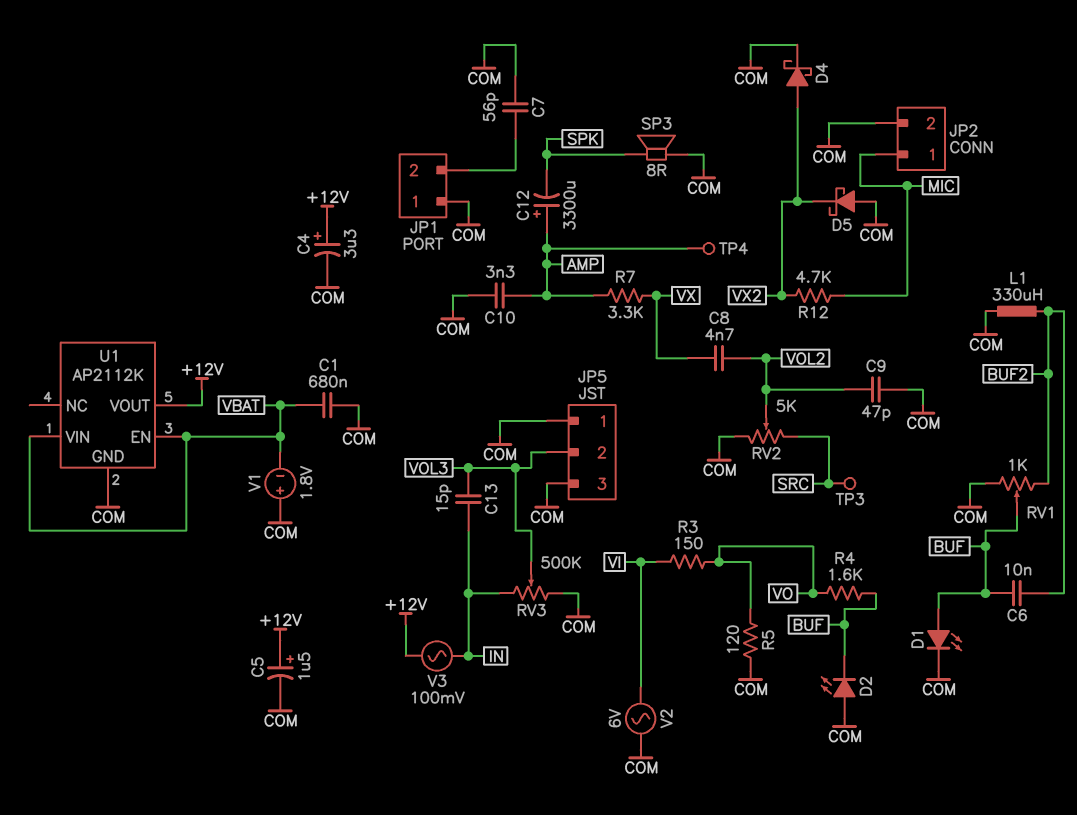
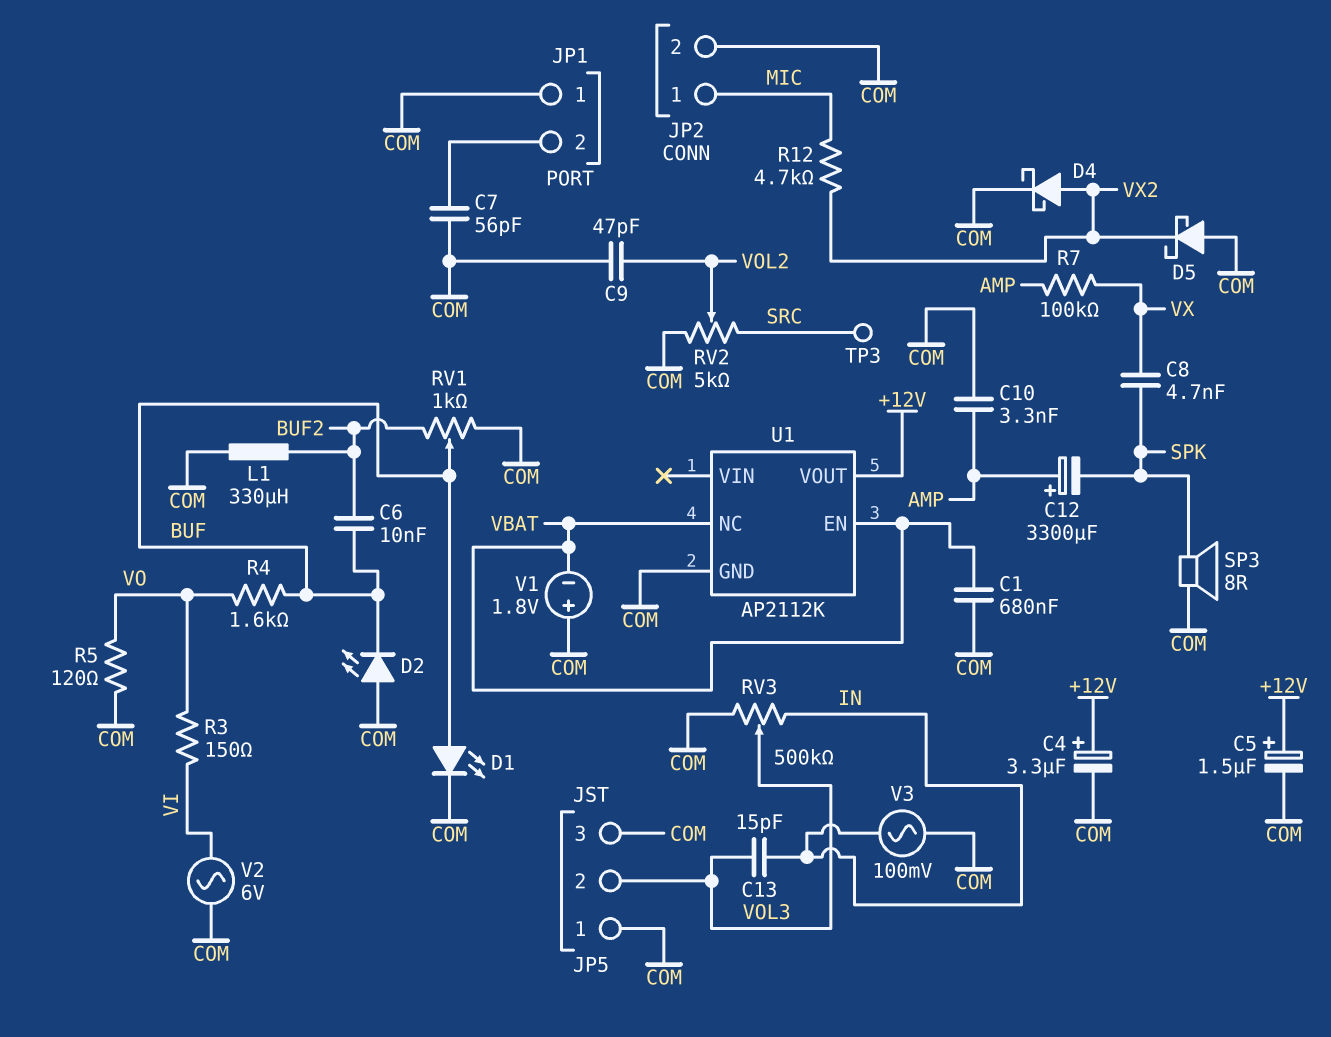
C8: 4.7nF (VOL2, VX) -> 4.7nF (SPK, VX)
R7: 3.3k (AMP, VX) -> 100k (AMP, VX)
TP4: test point (AMP) -> none
U1 pin NC: none -> VBAT
U1 pin VIN: VBAT -> none
V3: AC 100mV (+12V, IN) -> AC 100mV (COM, IN)

